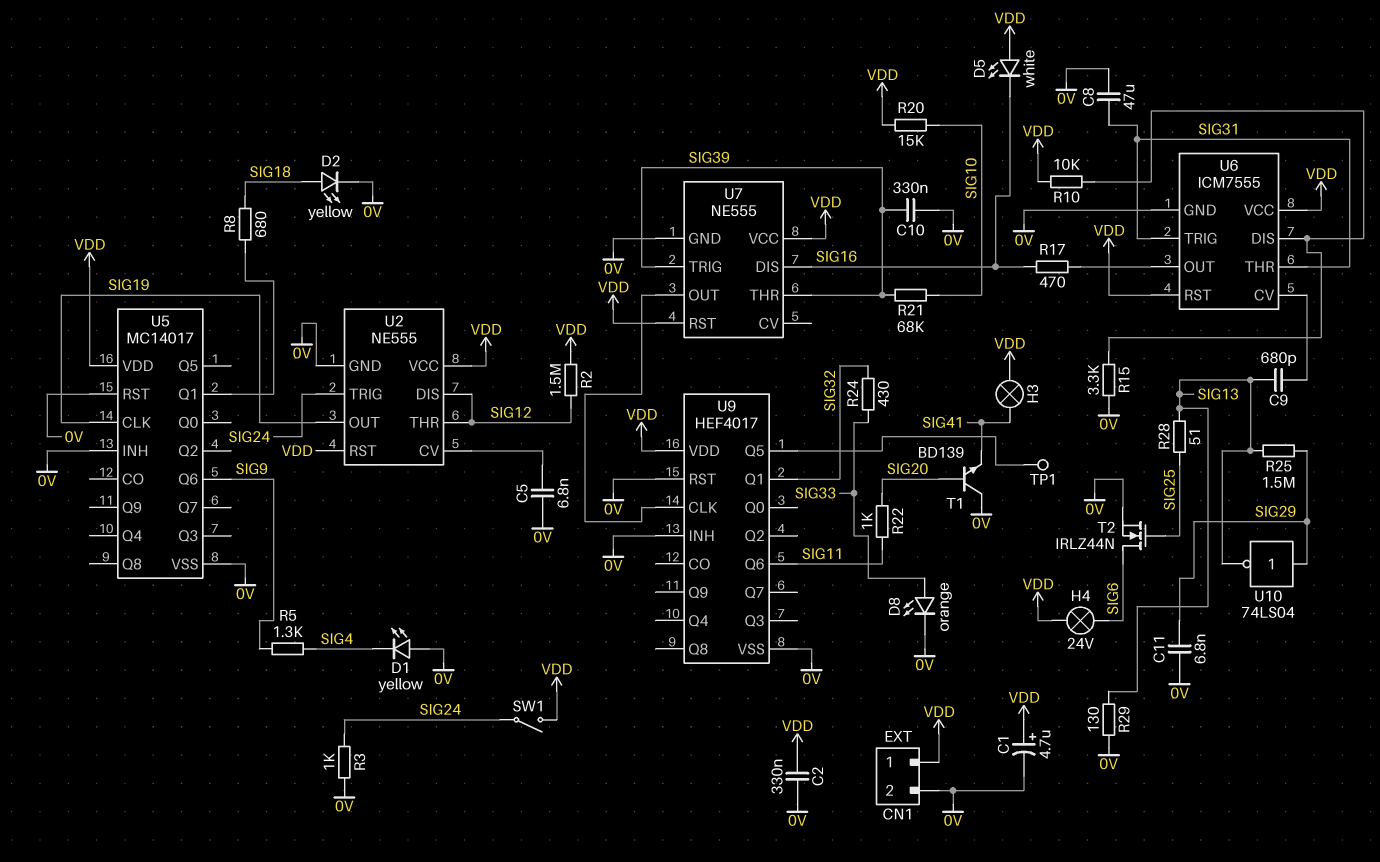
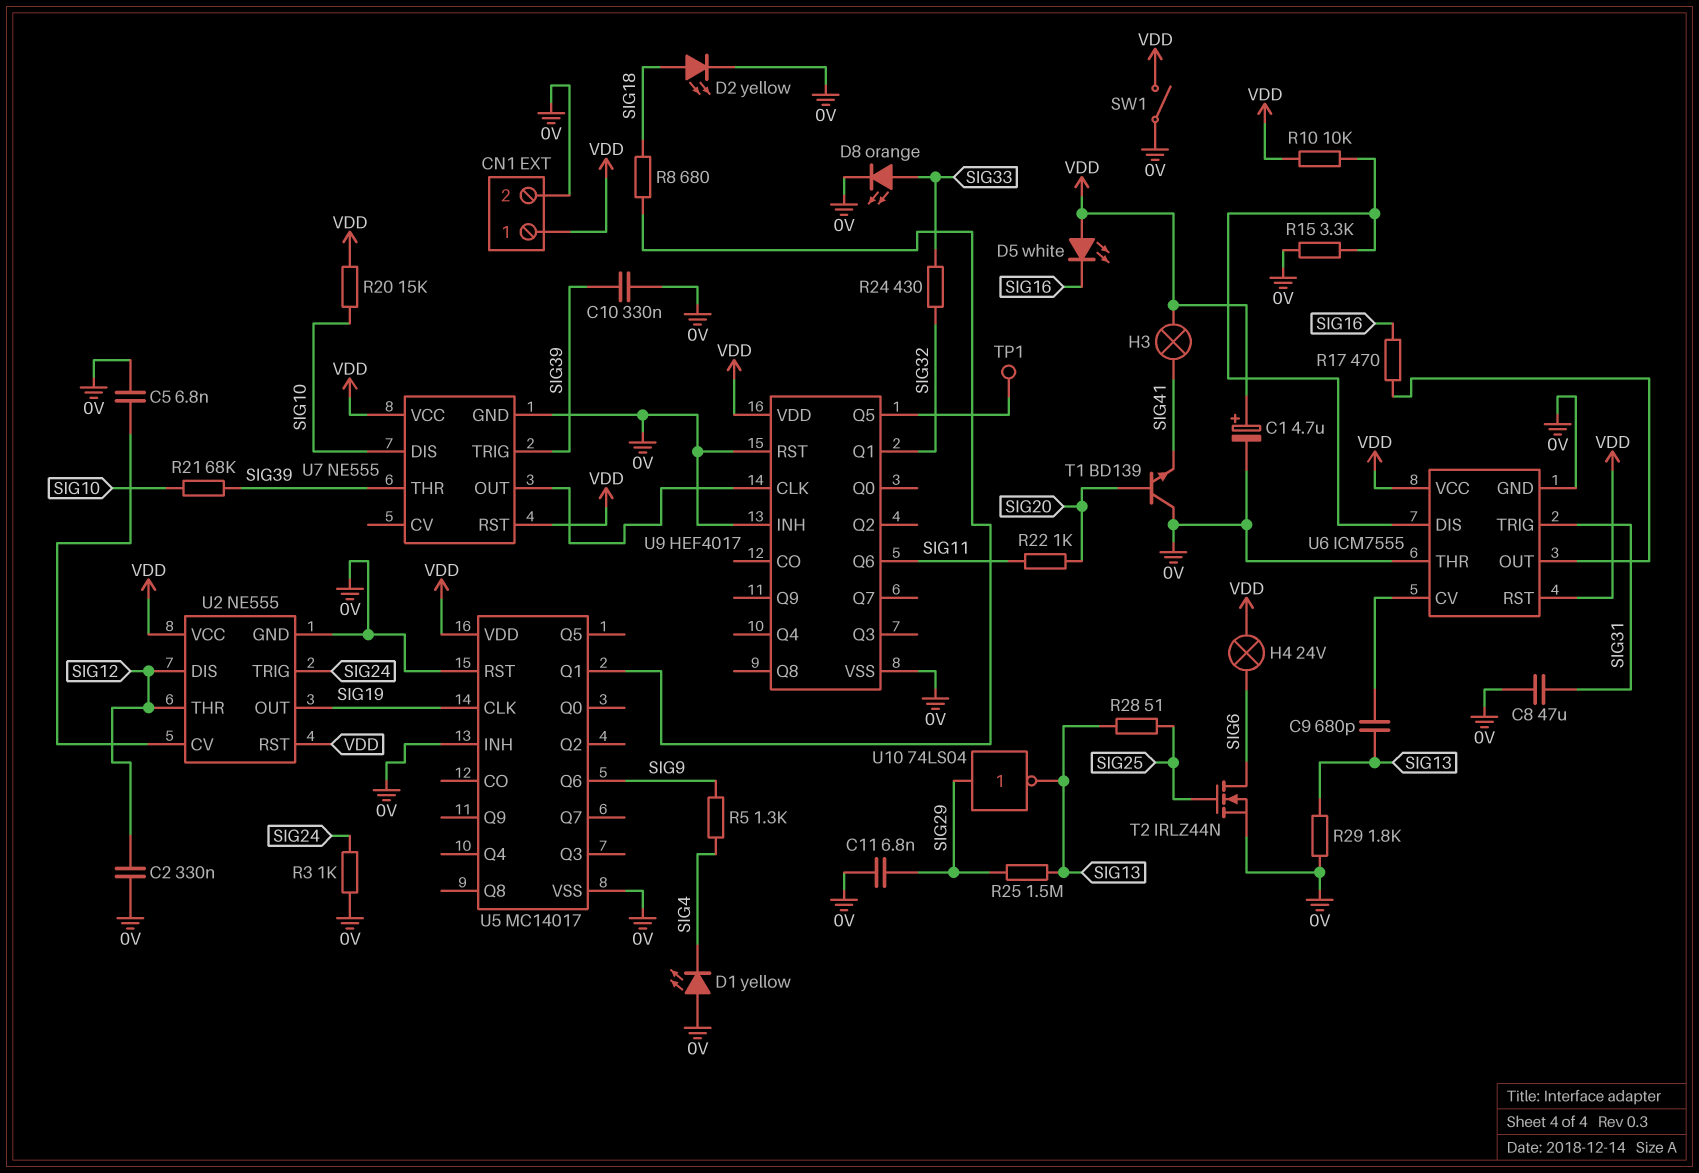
C2: 330nF (0V, VDD) -> 330nF (0V, SIG12)
R2: 1.5M (SIG12, VDD) -> none
R29: 130 (0V, SIG13) -> 1.8k (0V, SIG13)
SW1: switch (SIG24, VDD) -> switch (0V, VDD)
U6 pin THR: SIG31 -> 0V
U7 pin DIS: SIG16 -> SIG10

